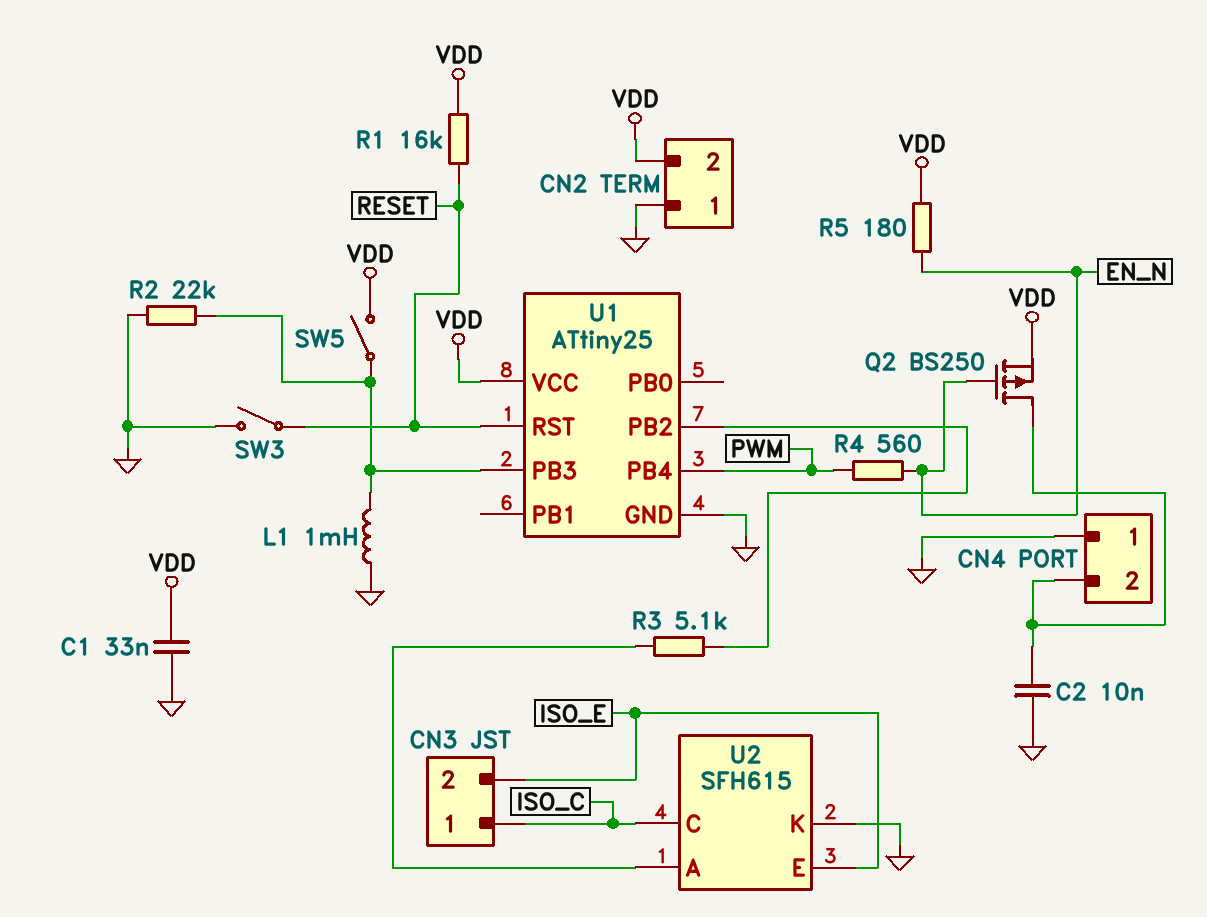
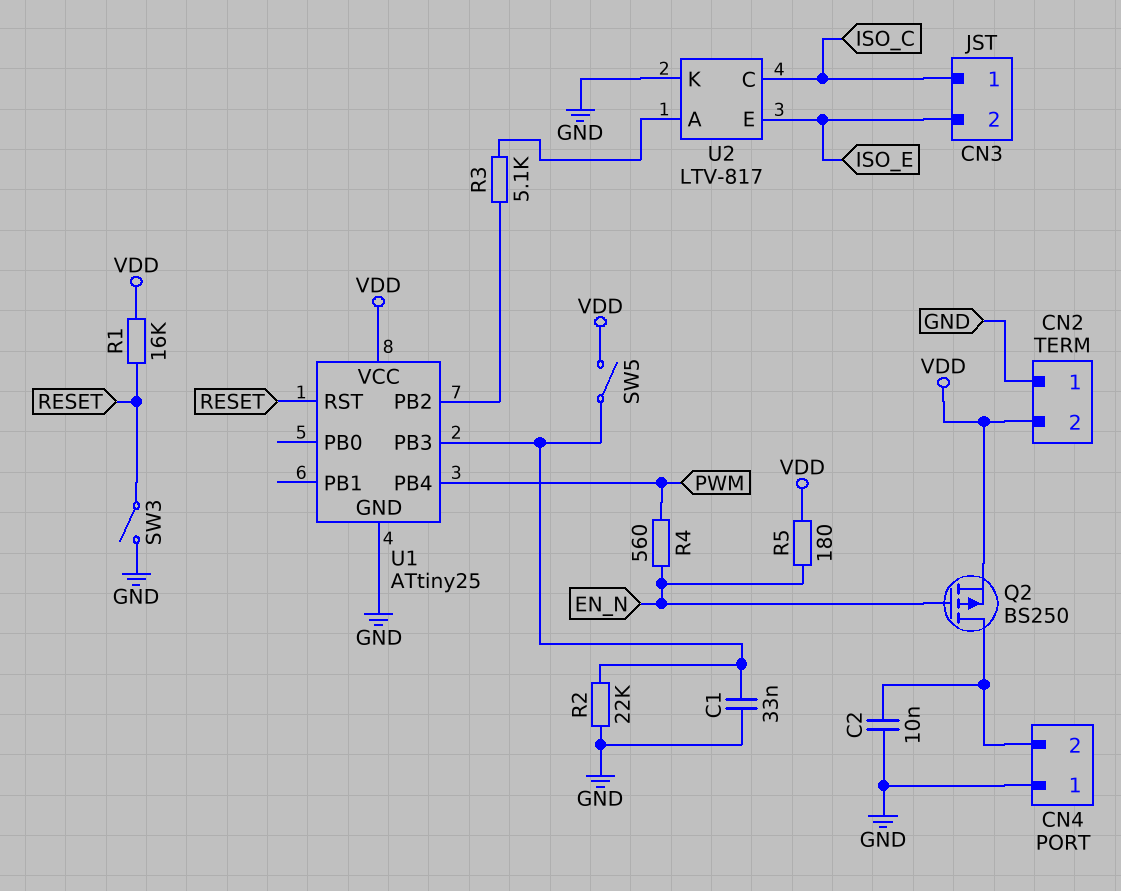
C1: 33nF (GND, VDD) -> 33nF (GND, U1/PB3)
L1: 1mH (GND, U1/PB3) -> none
U2: SFH615 -> LTV-817

